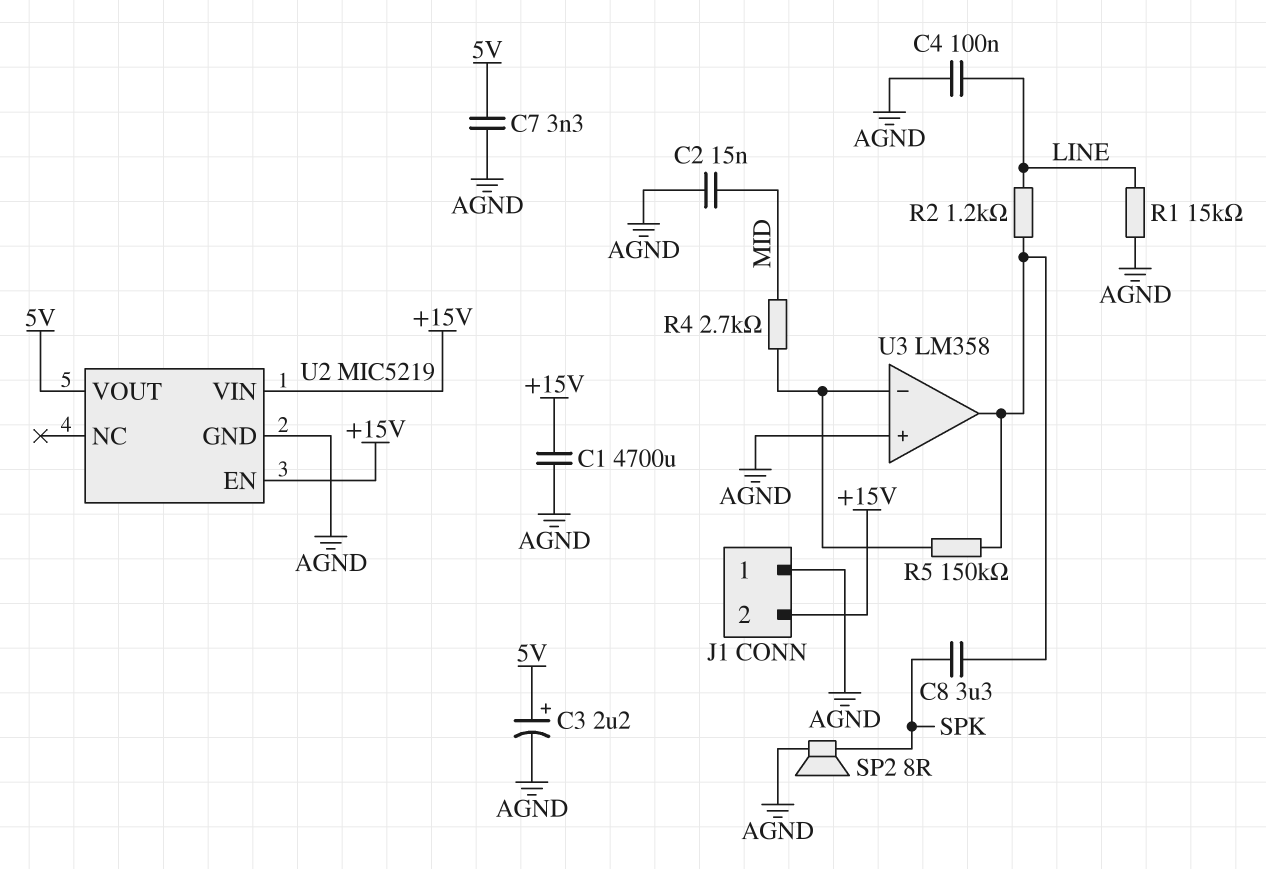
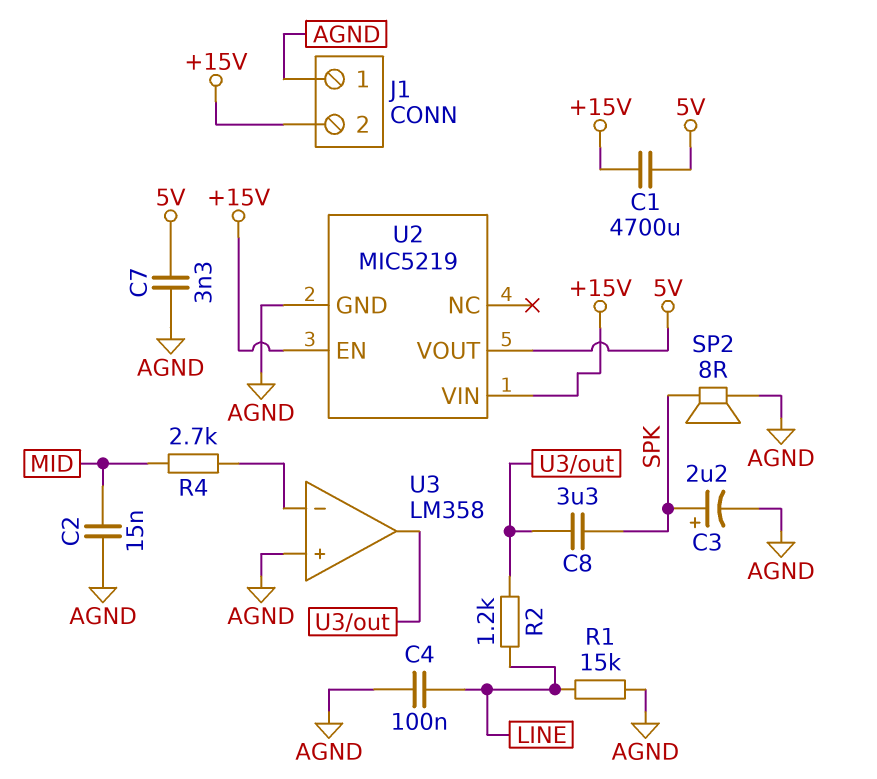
C1: 4700uF (+15V, AGND) -> 4700uF (+15V, 5V)
C3: 2.2uF (plus 5V, minus AGND) -> 2.2uF (plus SPK, minus AGND)
R5: 150k (U3/in-, U3/out) -> none

